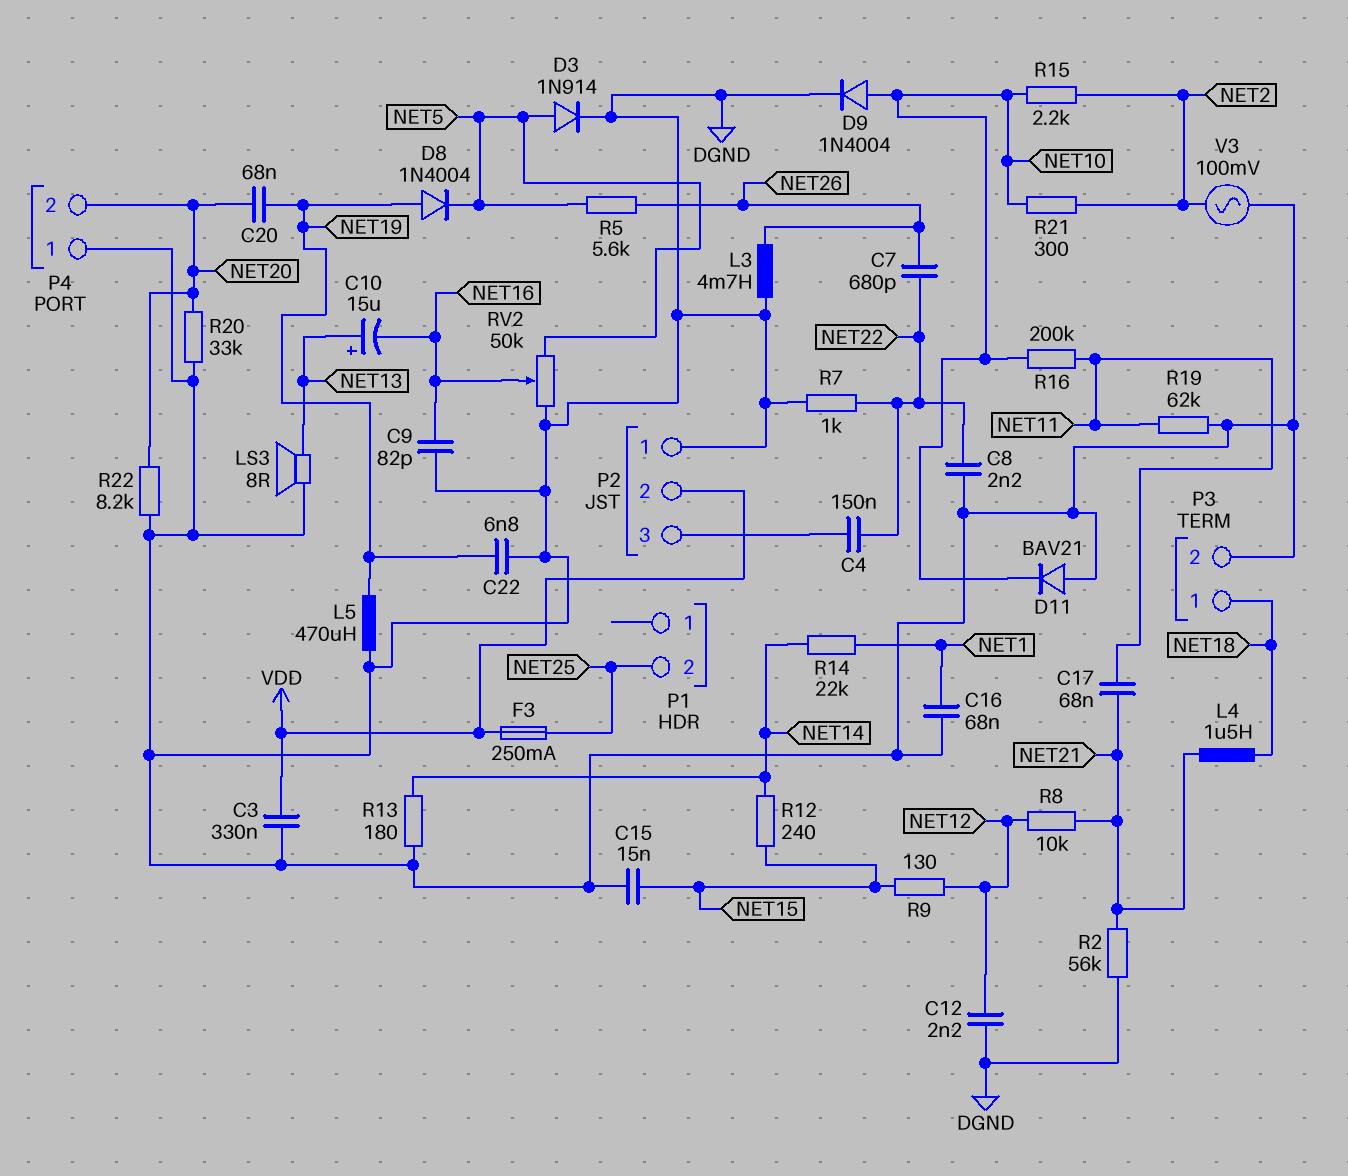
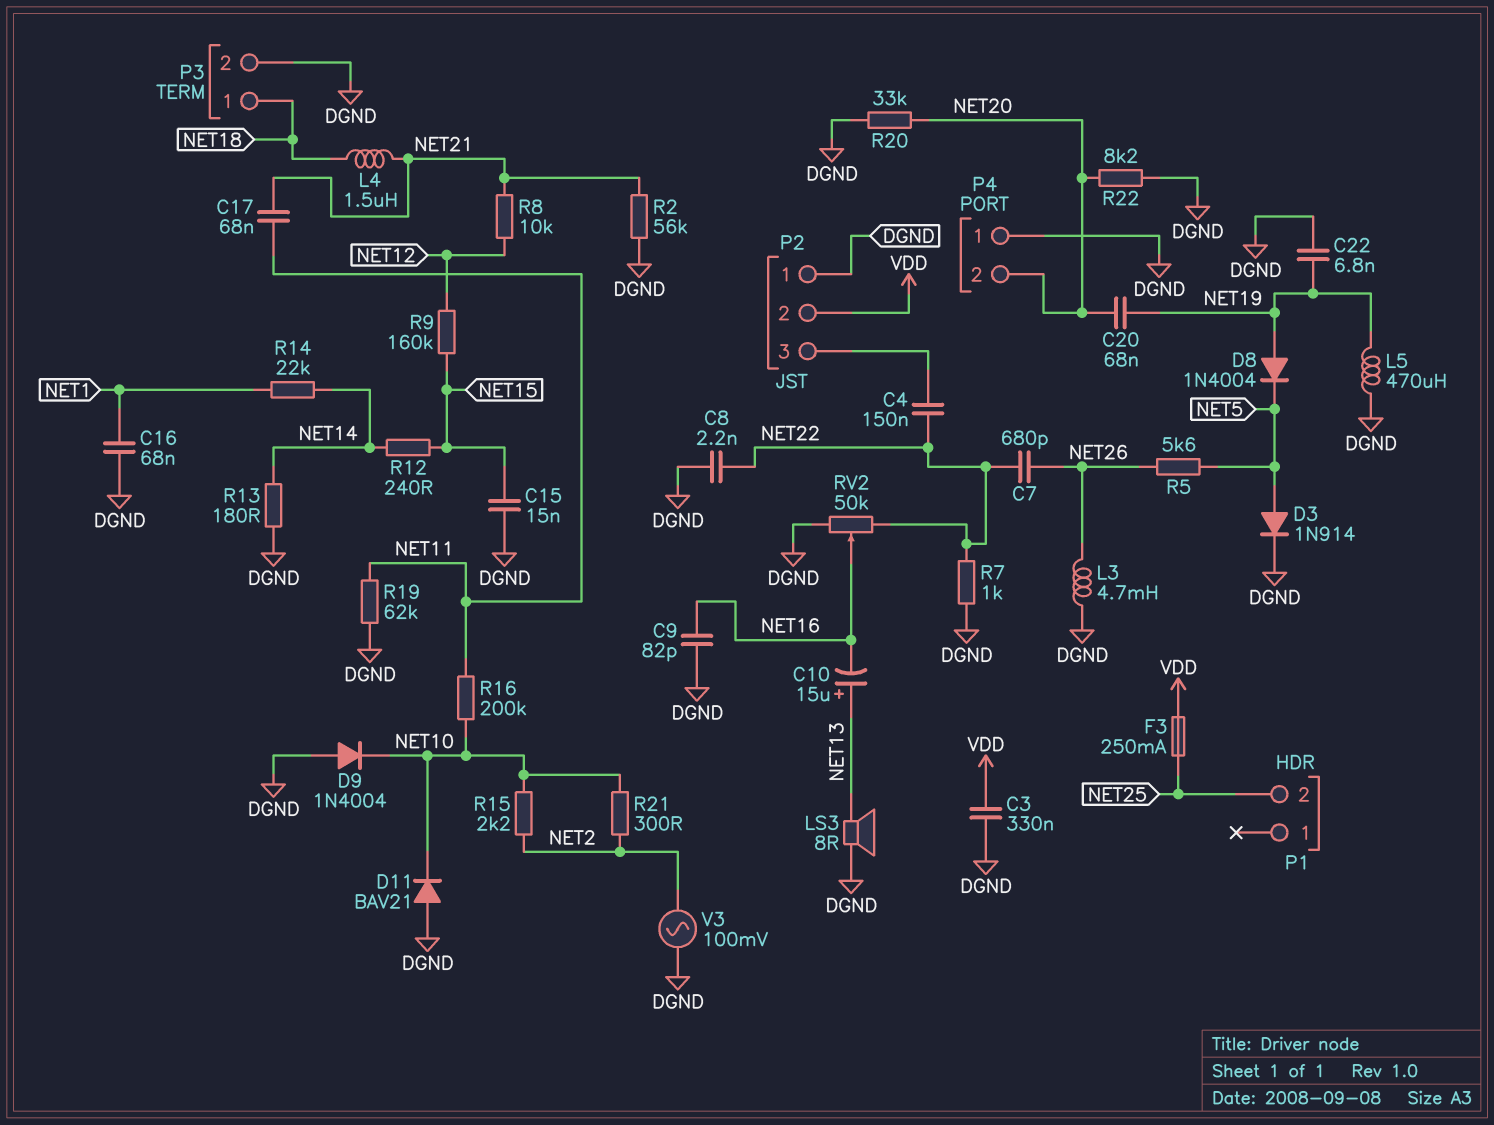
C12: 2.2nF (DGND, NET12) -> none
D9: diode 1N4004 (A NET10, K DGND) -> diode 1N4004 (A DGND, K NET10)
R9: 130 (NET12, NET15) -> 160k (NET12, NET15)
RV2: 50k (DGND, NET5, wiper NET16) -> 50k (DGND, NET22, wiper NET16)

